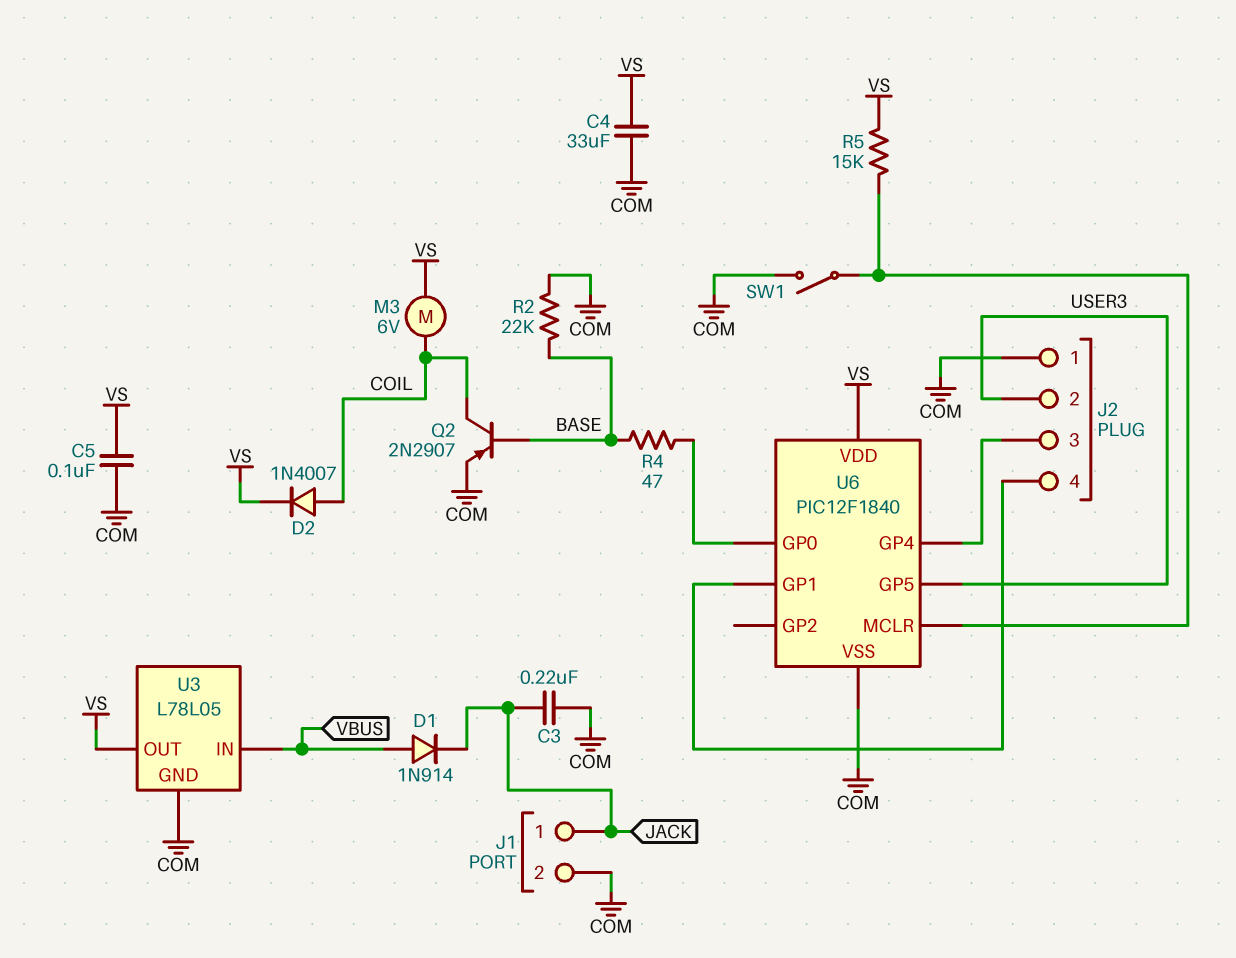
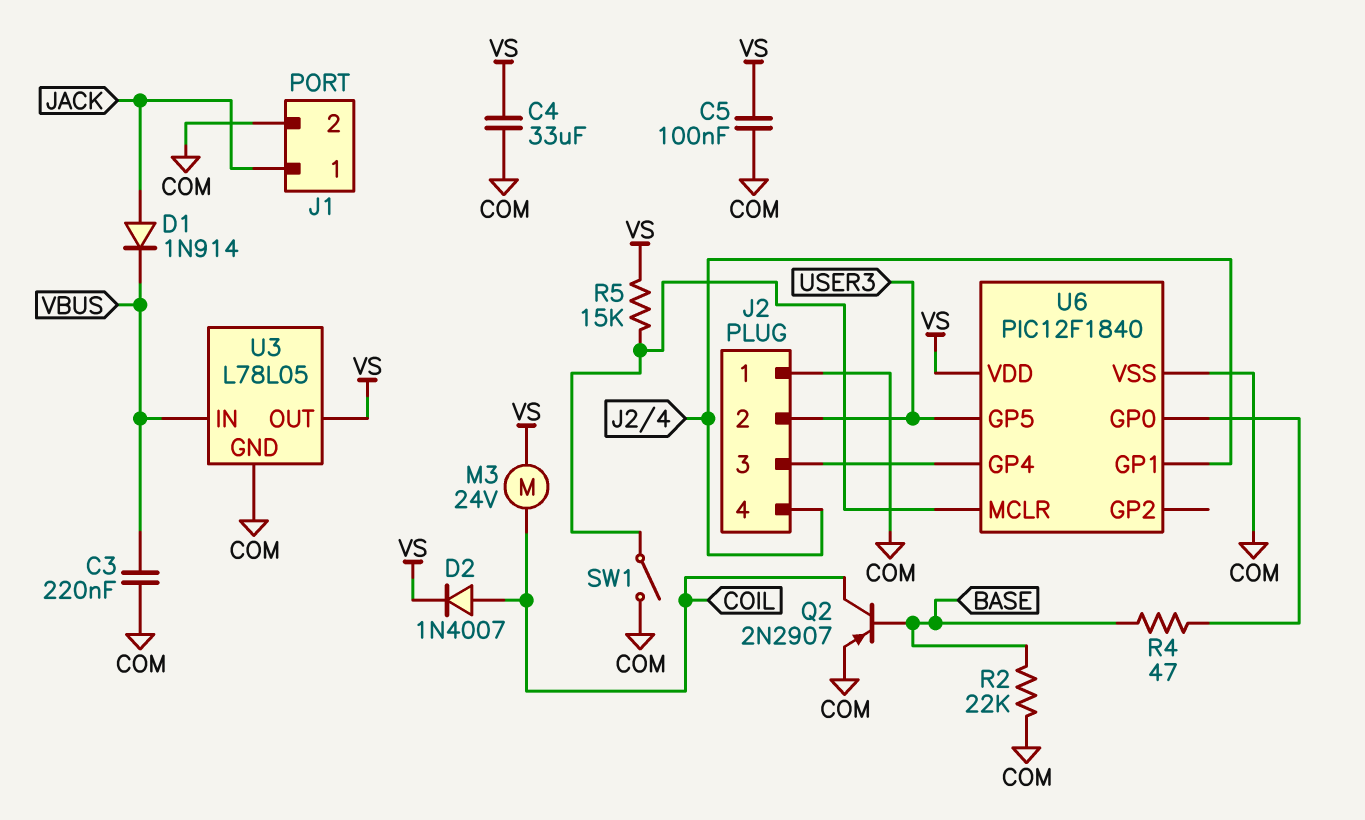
C3: 220nF (COM, JACK) -> 220nF (COM, VBUS)
D1: diode 1N914 (A VBUS, K JACK) -> diode 1N914 (A JACK, K VBUS)
M3: motor 6V (COIL, VS) -> motor 24V (COIL, VS)

